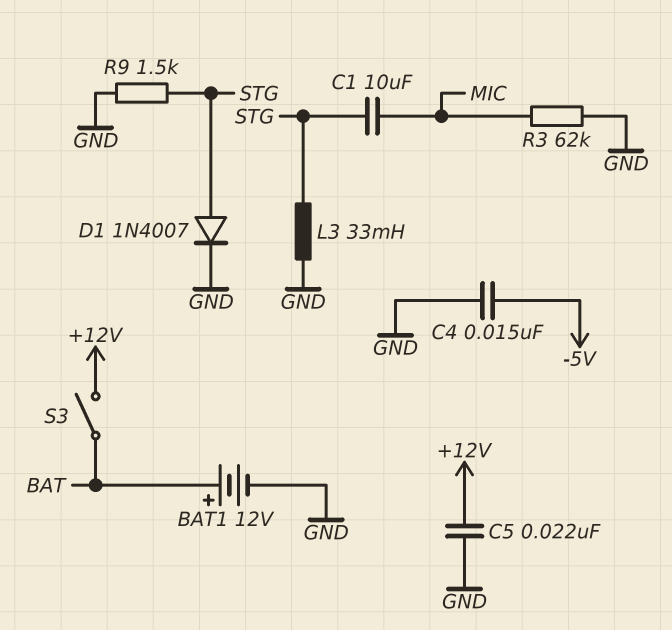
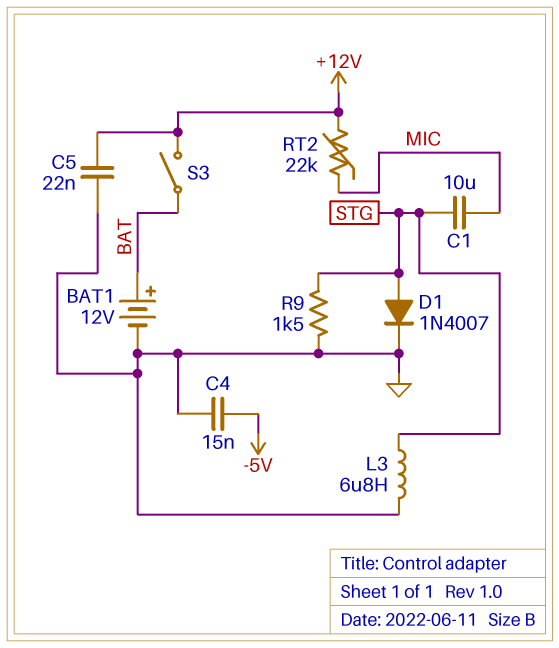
L3: 33mH (GND, STG) -> 6.8uH (GND, STG)
R3: 62k (GND, MIC) -> none
RT2: none -> 22k (+12V, MIC)

